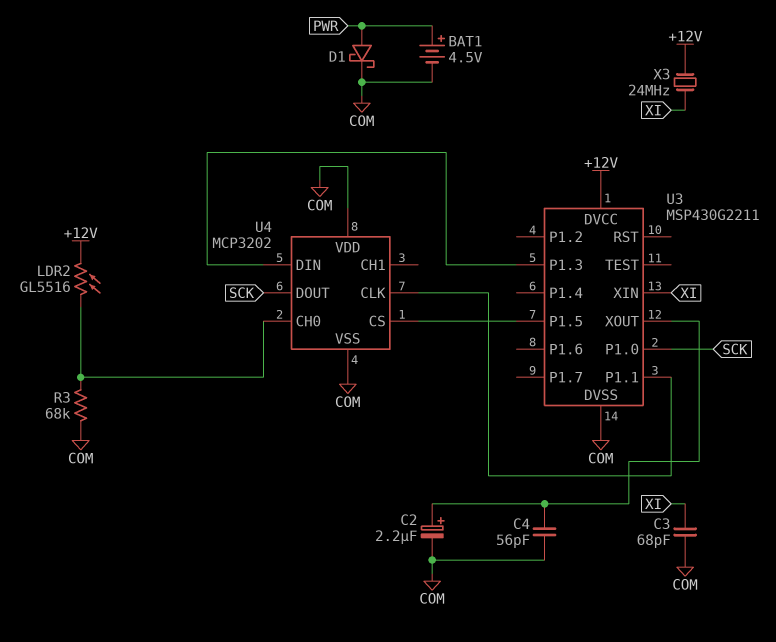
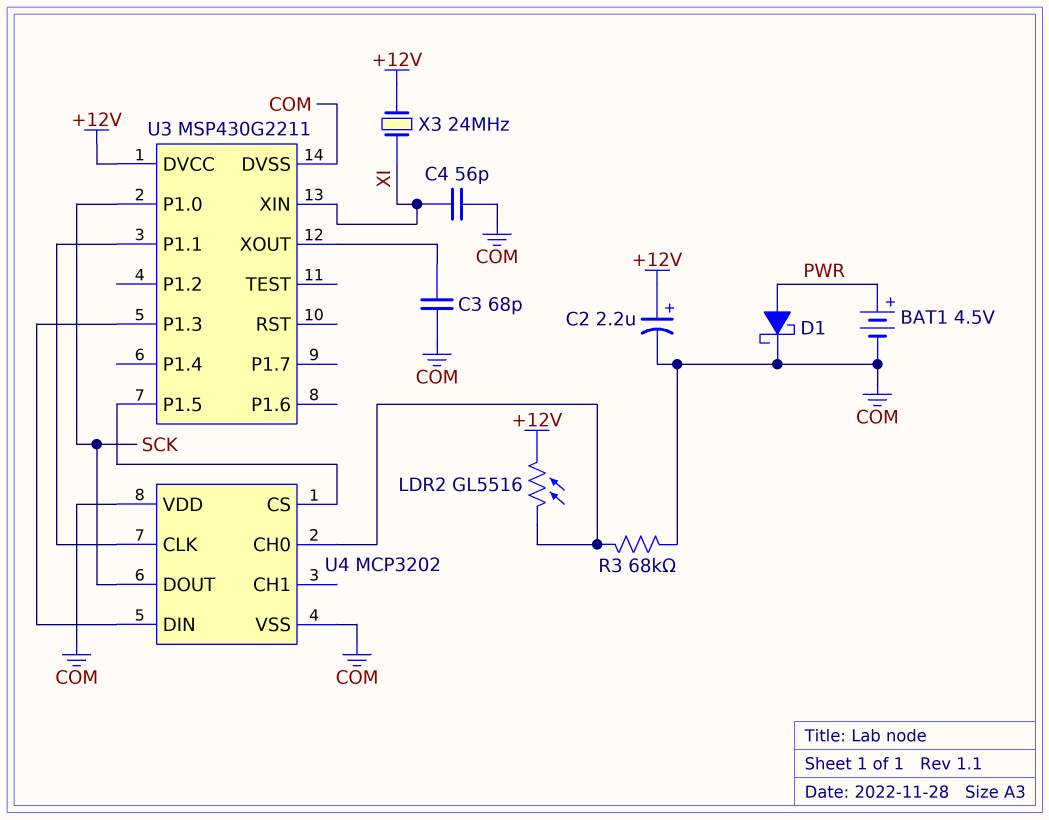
C2: 2.2uF (plus U3/XOUT, minus COM) -> 2.2uF (plus +12V, minus COM)
C3: 68pF (COM, XI) -> 68pF (COM, U3/XOUT)
C4: 56pF (COM, U3/XOUT) -> 56pF (COM, XI)

